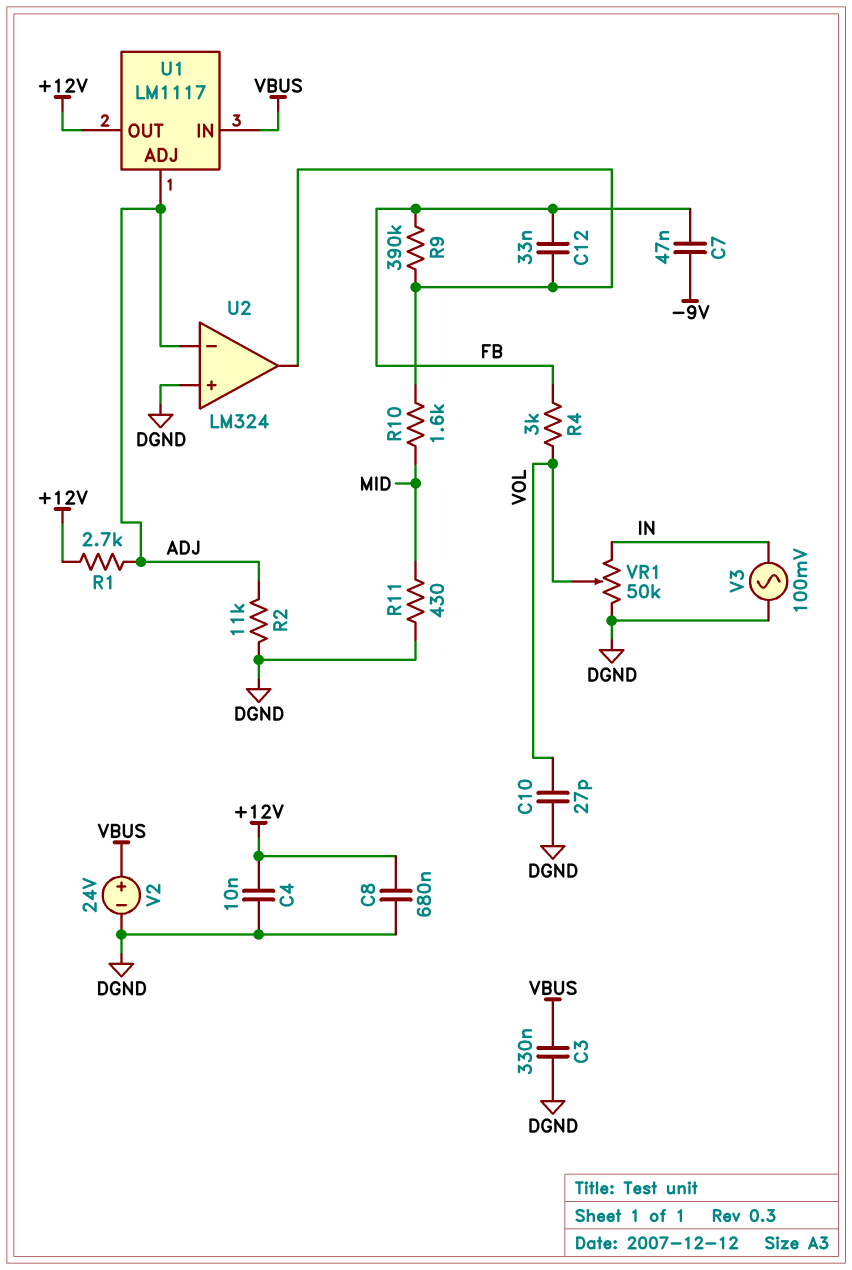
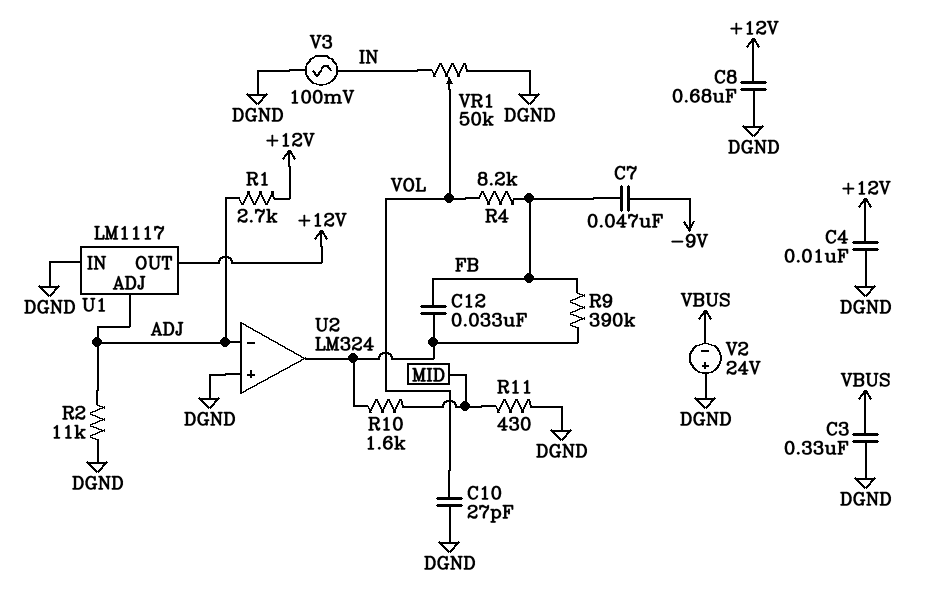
R4: 3k (FB, VOL) -> 8.2k (FB, VOL)
U1 pin IN: VBUS -> DGND
V2: 24V (plus VBUS, minus DGND) -> 24V (plus DGND, minus VBUS)

